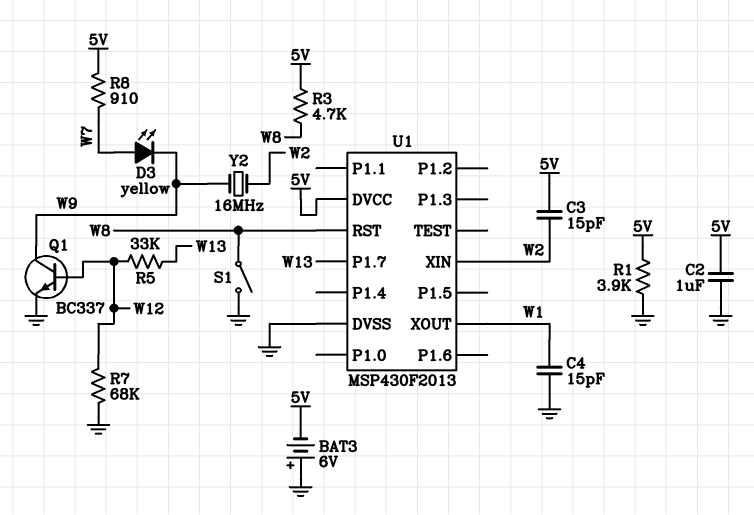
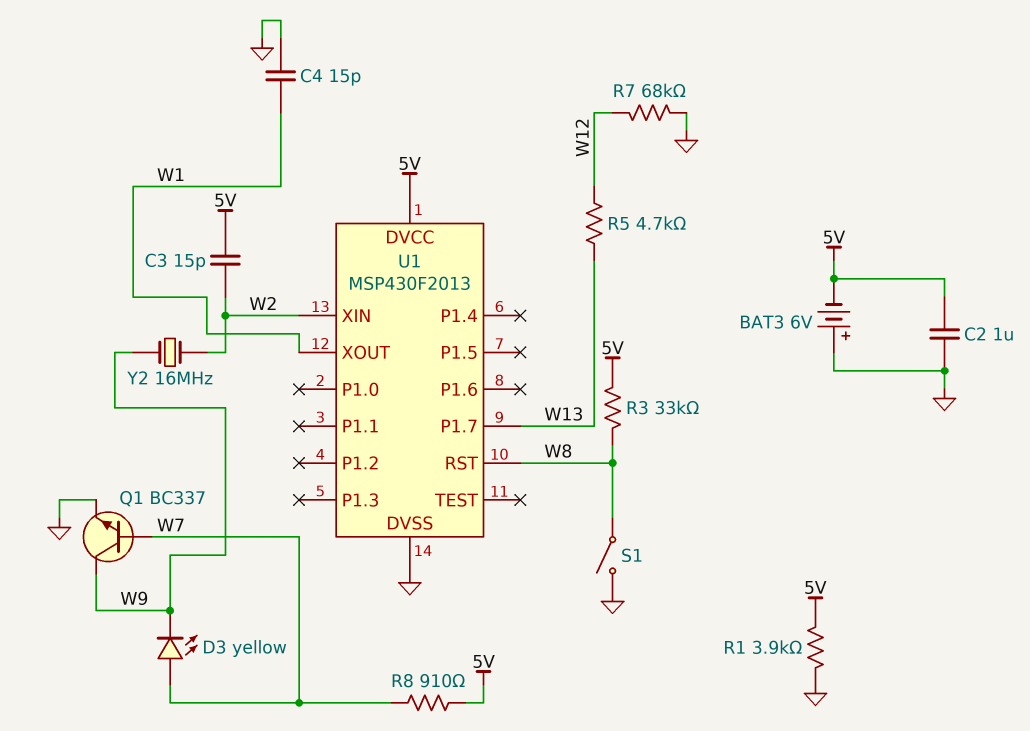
Q1: NPN BC337 (B W12, C W9, E GND) -> NPN BC337 (B W7, C W9, E GND)
R3: 4.7k (5V, W8) -> 33k (5V, W8)
R5: 33k (W12, W13) -> 4.7k (W12, W13)

